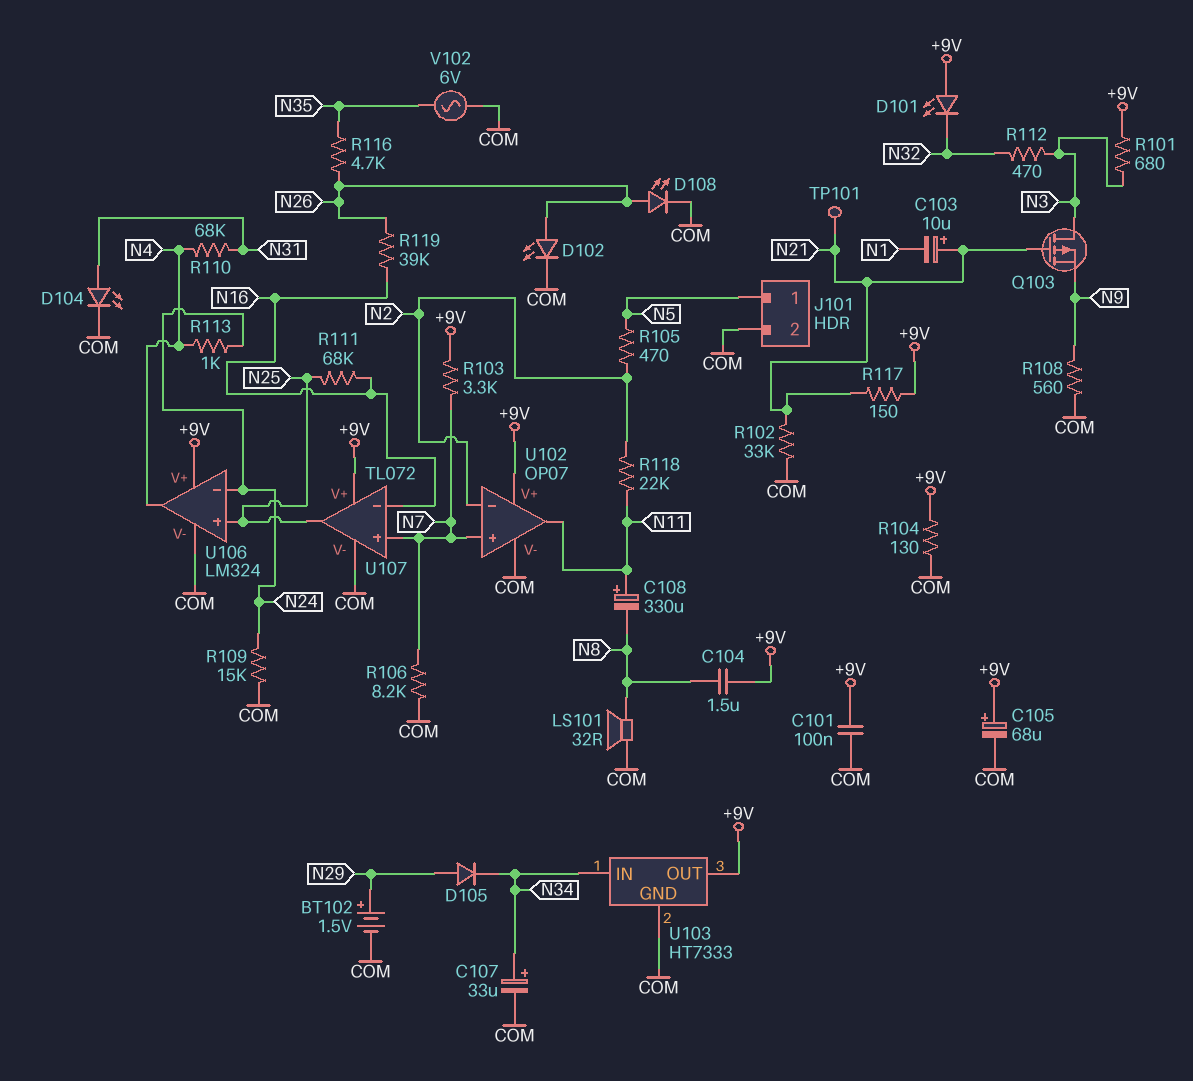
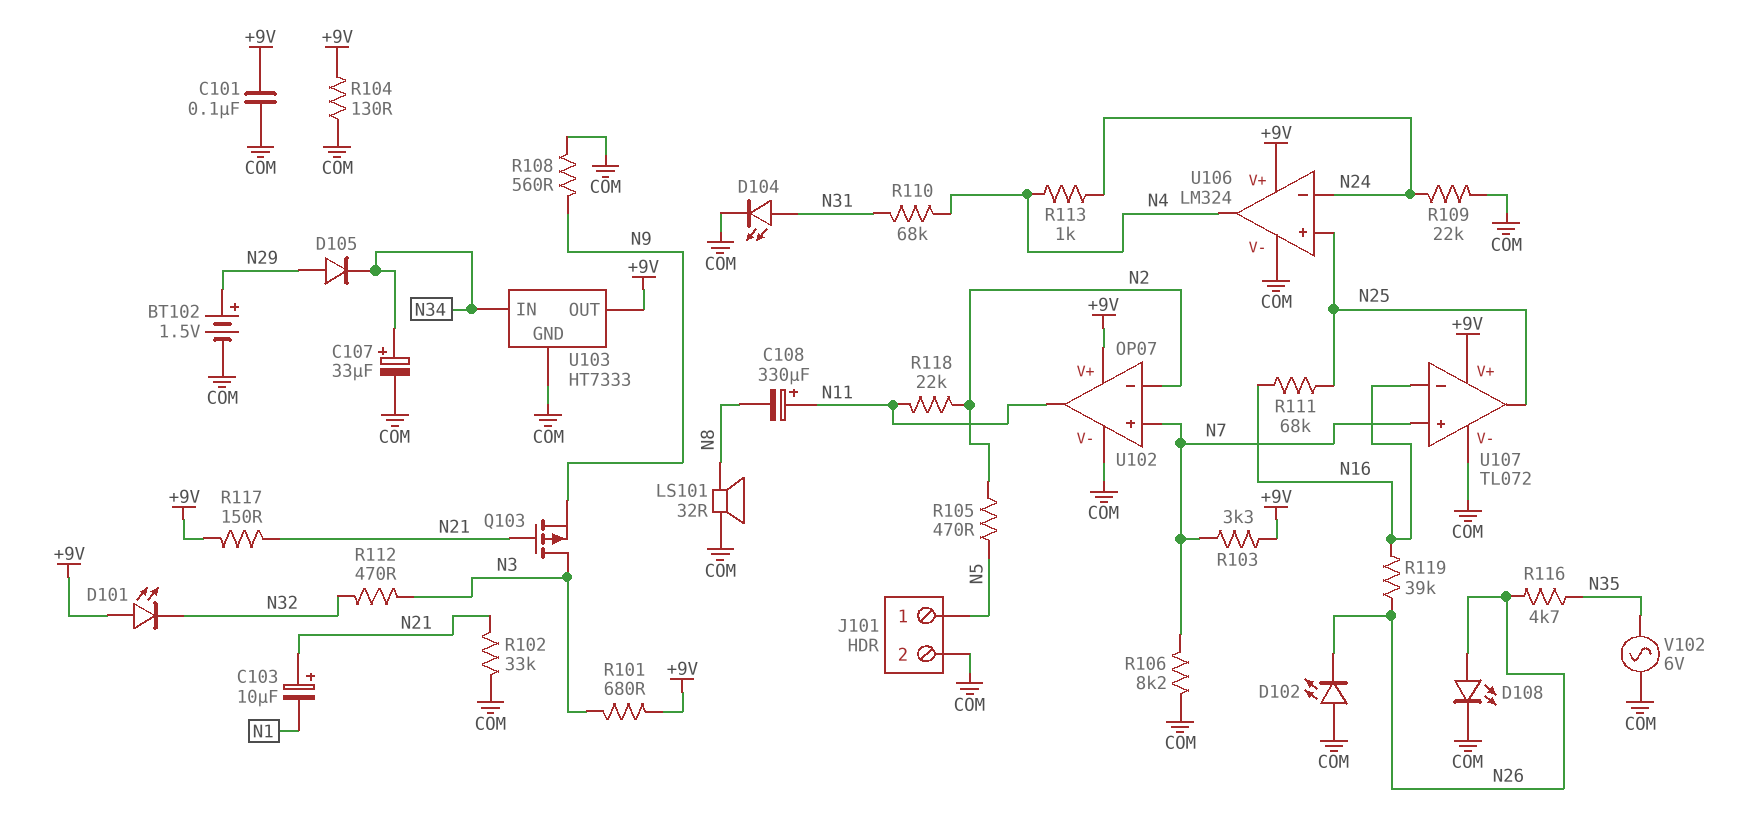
C104: 1.5uF (+9V, N8) -> none
C105: 68uF (plus +9V, minus COM) -> none
D102: LED (A N26, K COM) -> LED (A COM, K N26)
R109: 15k (COM, N24) -> 22k (COM, N24)
TP101: test point (N21) -> none

